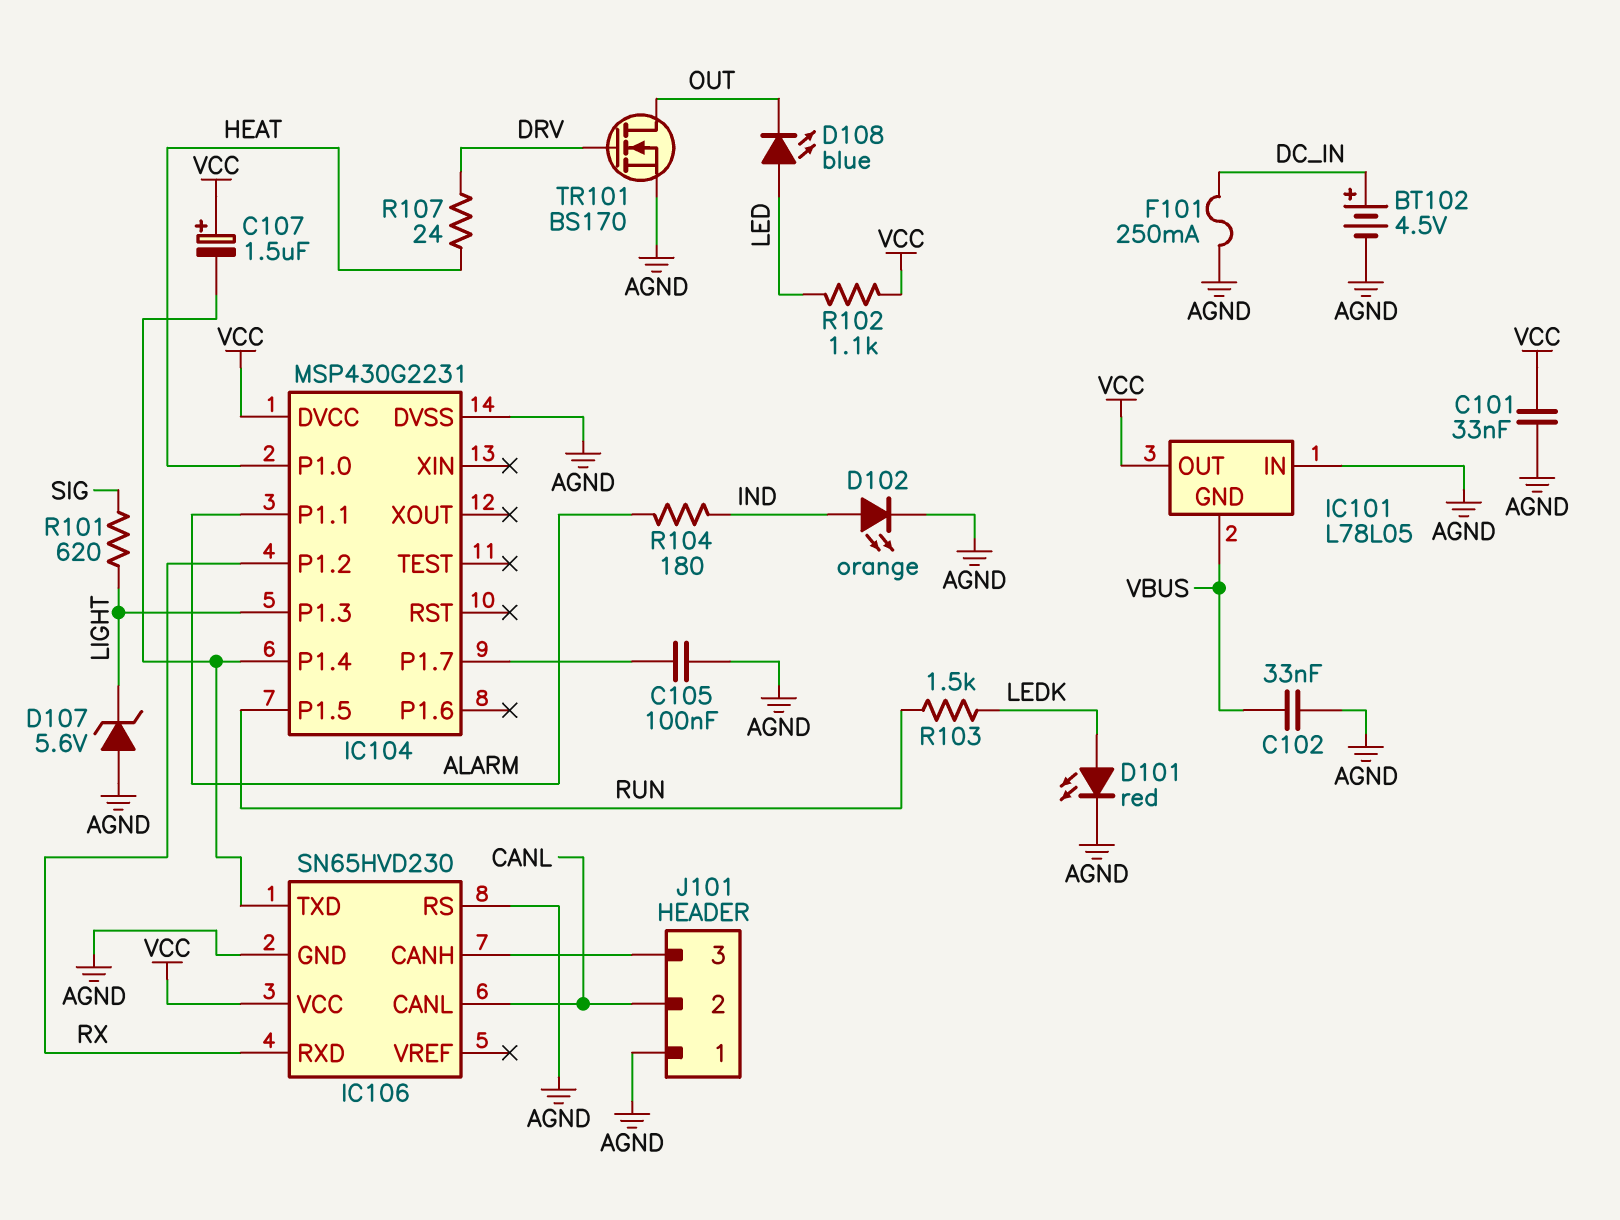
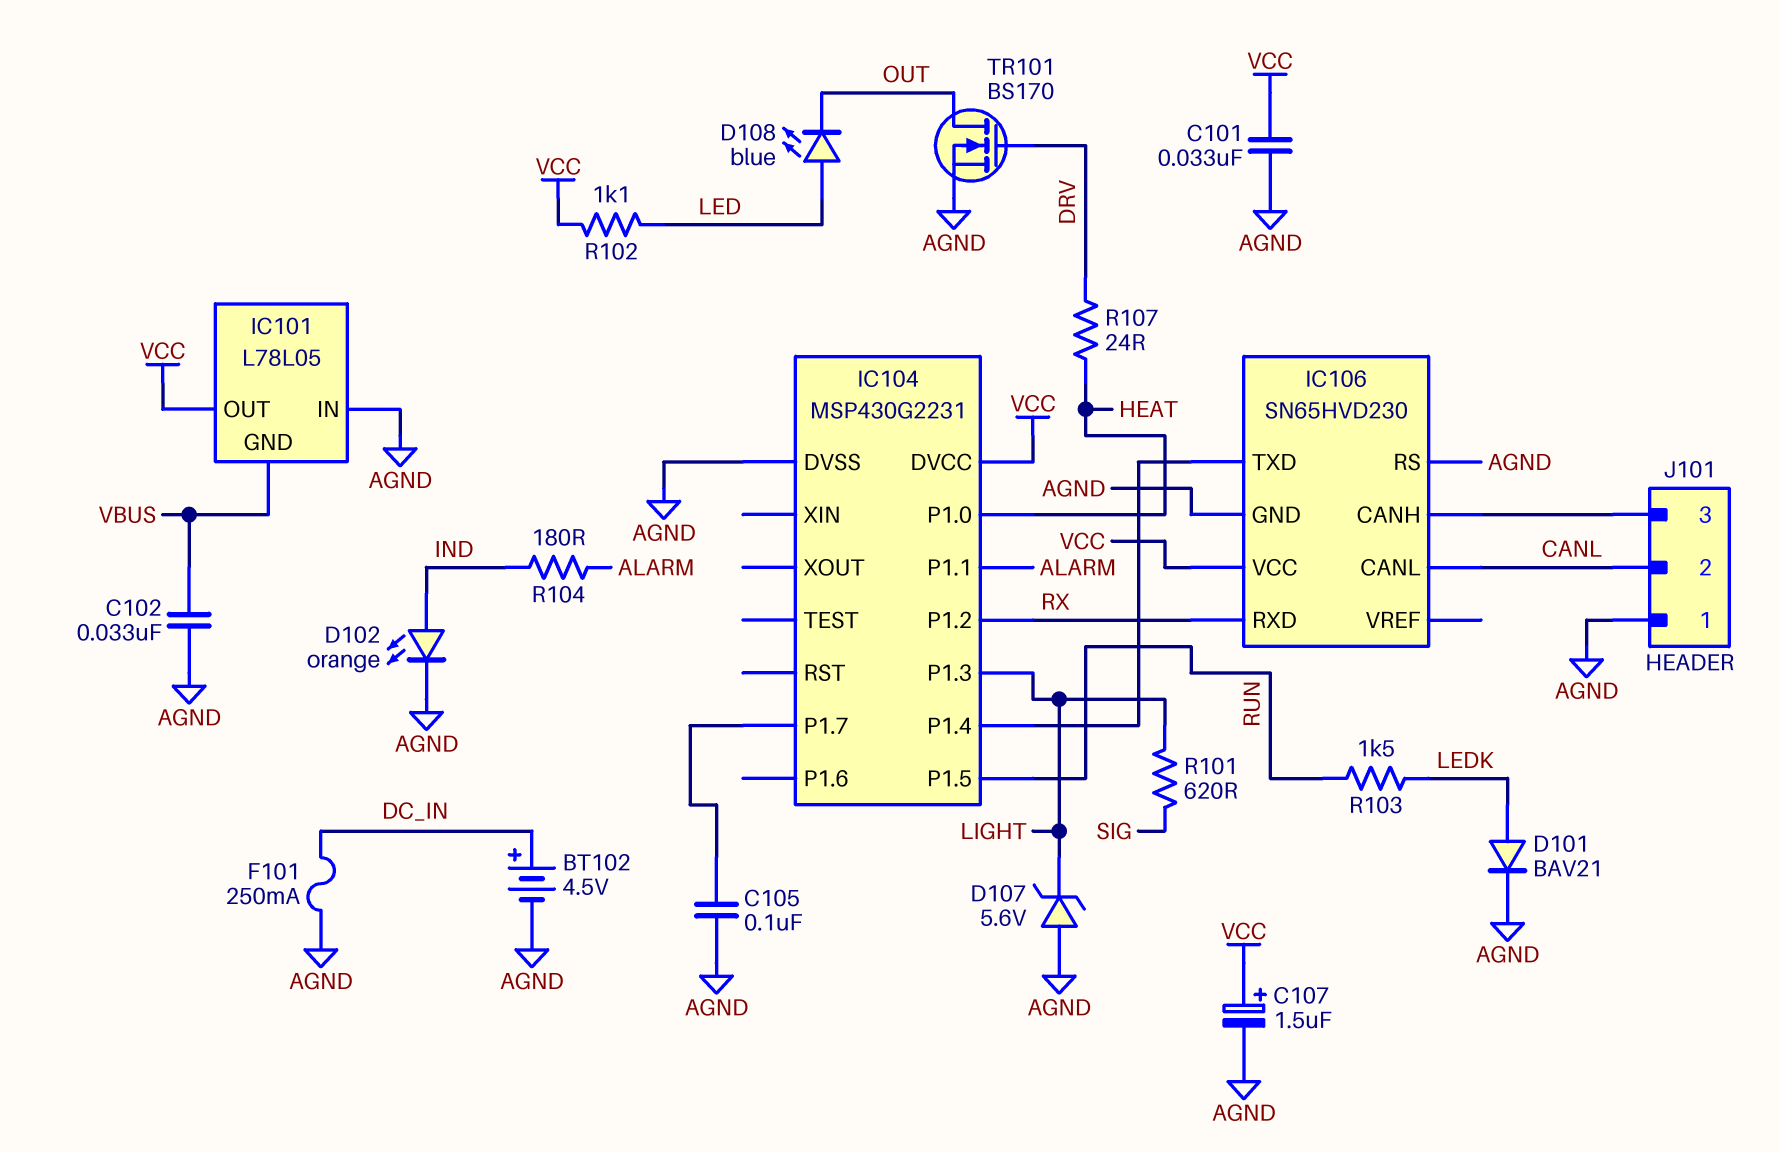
C107: 1.5uF (plus VCC, minus IC104/P1.4) -> 1.5uF (plus VCC, minus AGND)
D101: LED red (A LEDK, K AGND) -> diode BAV21 (A LEDK, K AGND)

